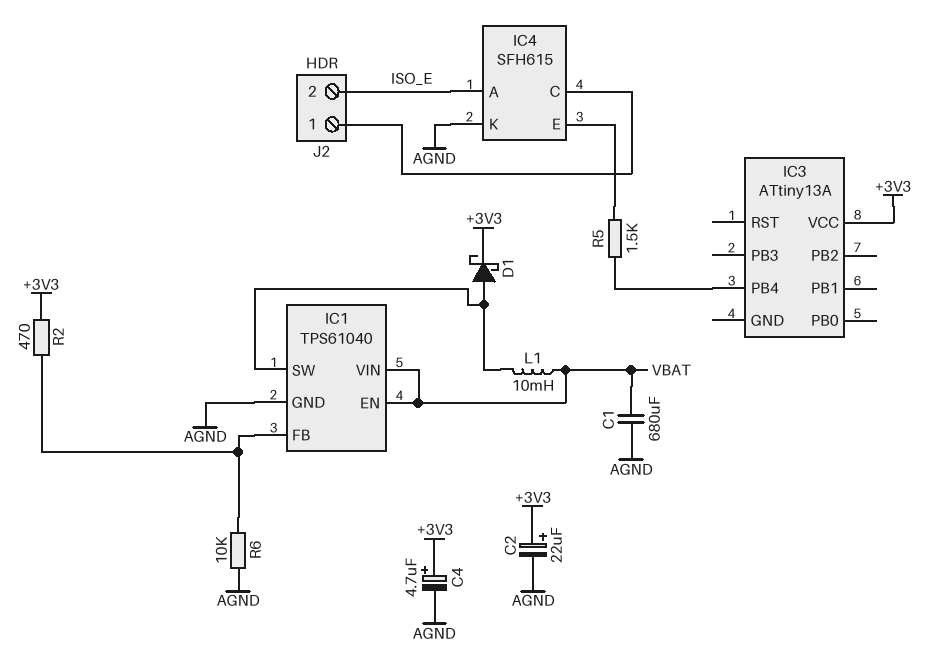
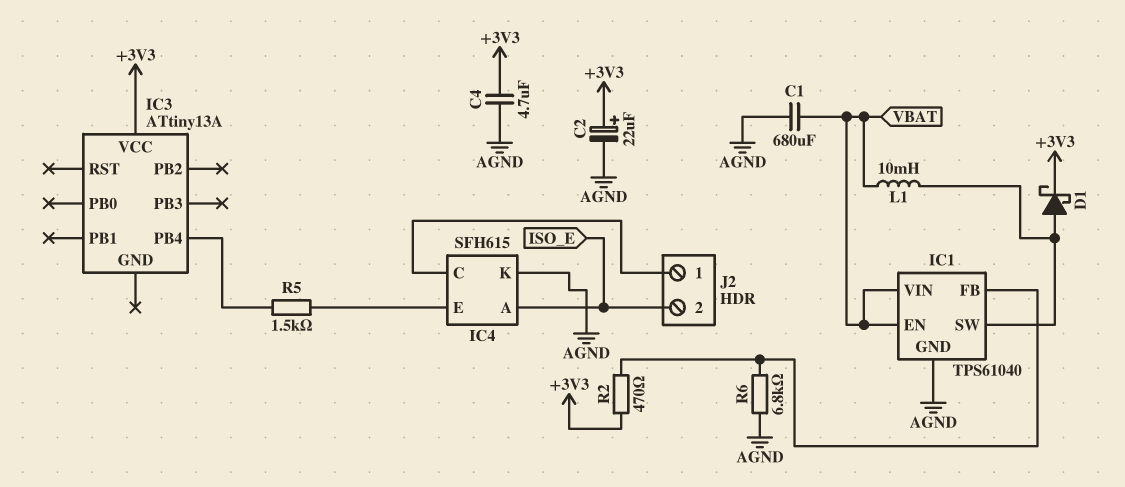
C4: 4.7uF (plus +3V3, minus AGND) -> 4.7uF (+3V3, AGND)
R6: 10k (AGND, IC1/FB) -> 6.8k (AGND, IC1/FB)

